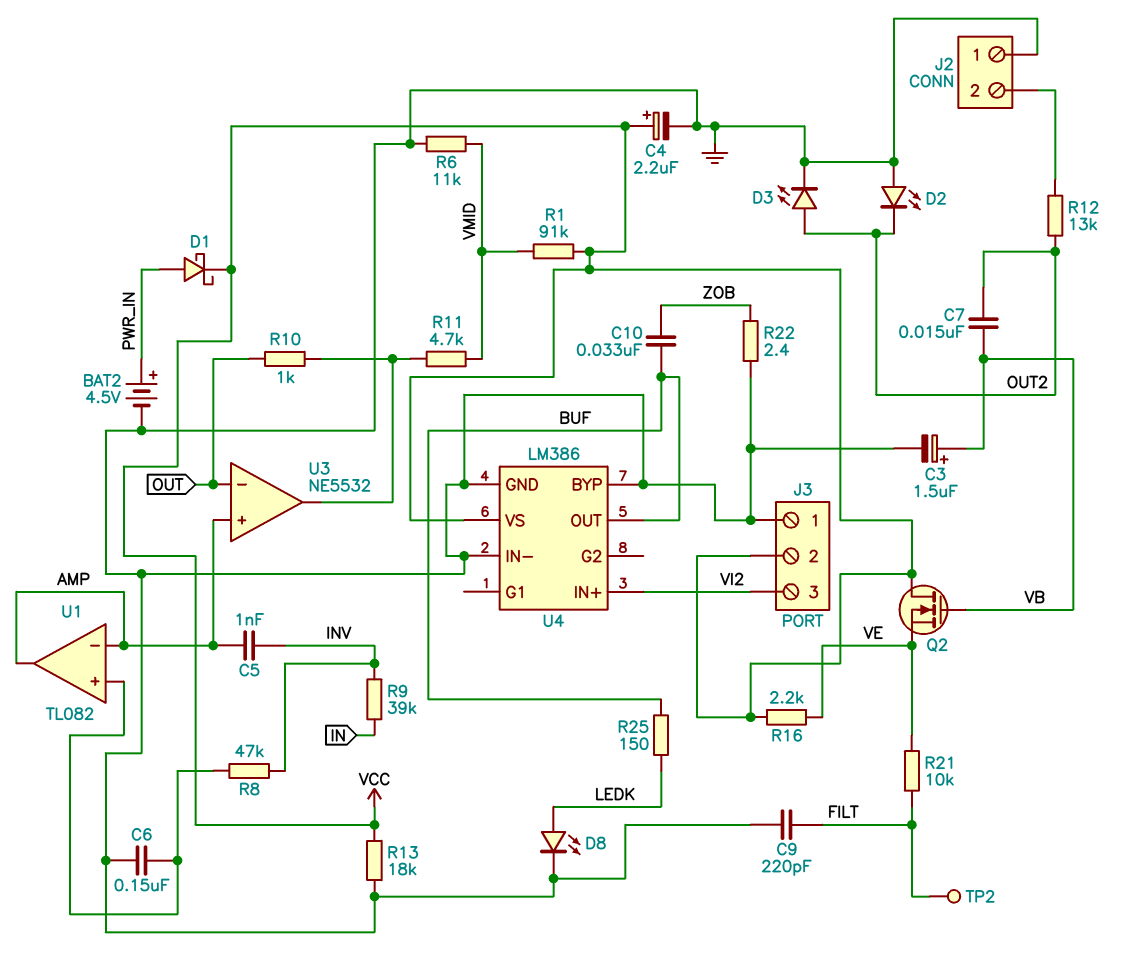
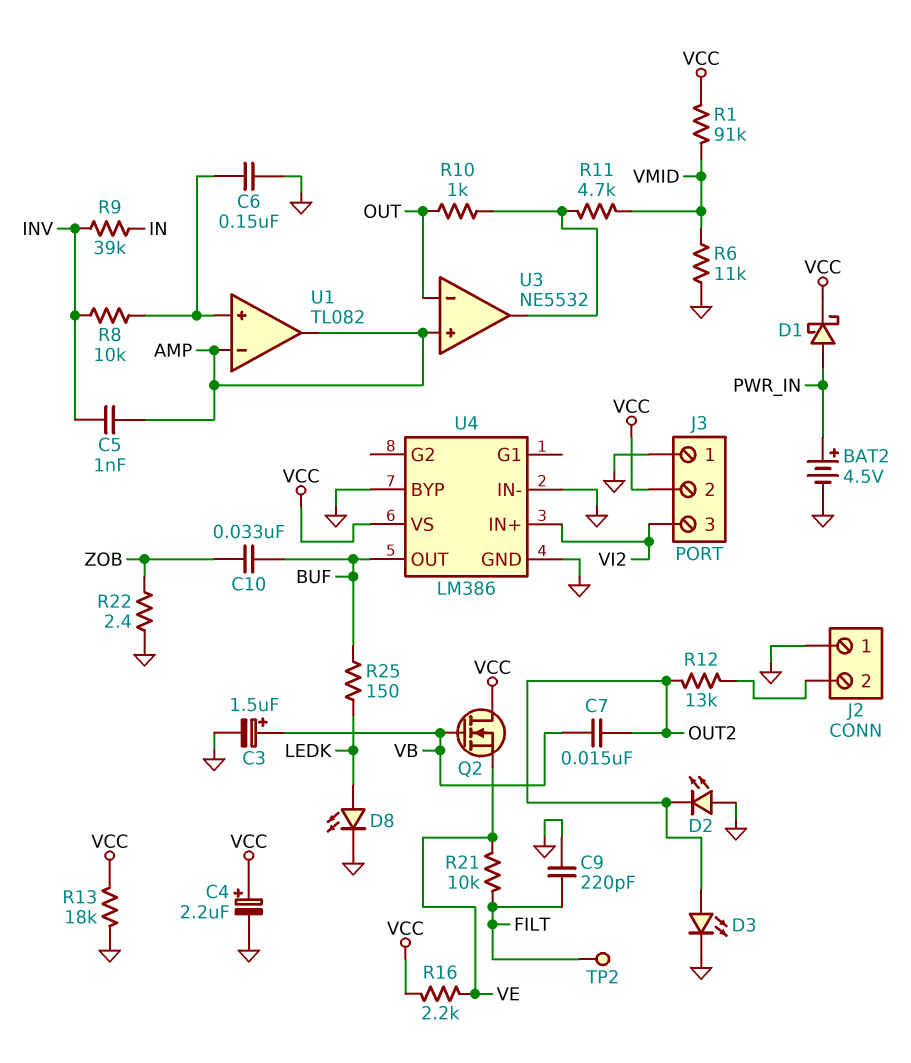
R8: 47k (INV, U1/in+) -> 10k (INV, U1/in+)

